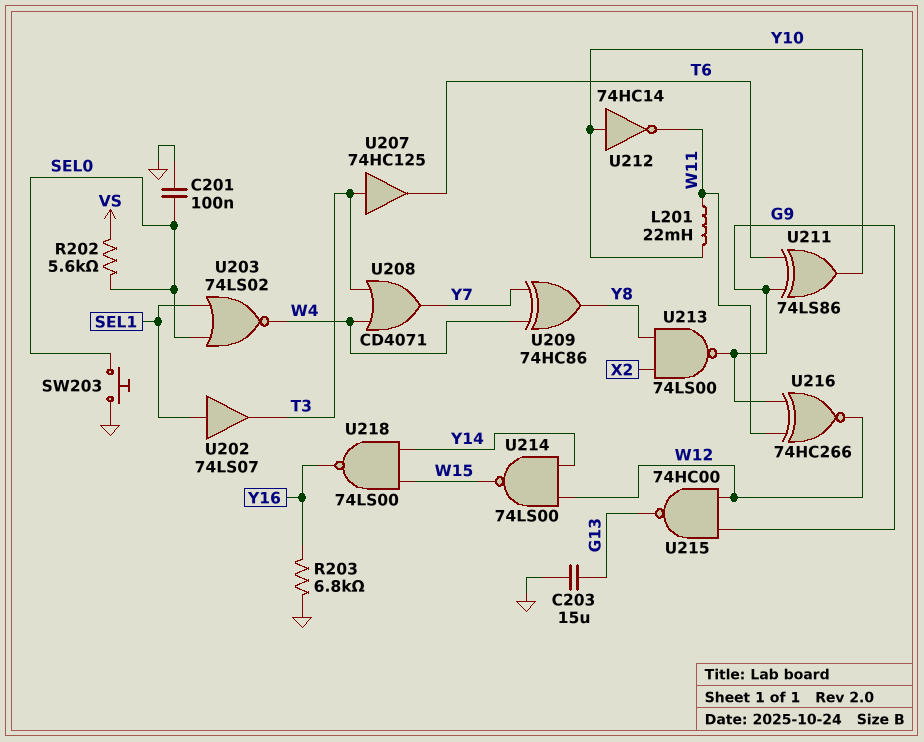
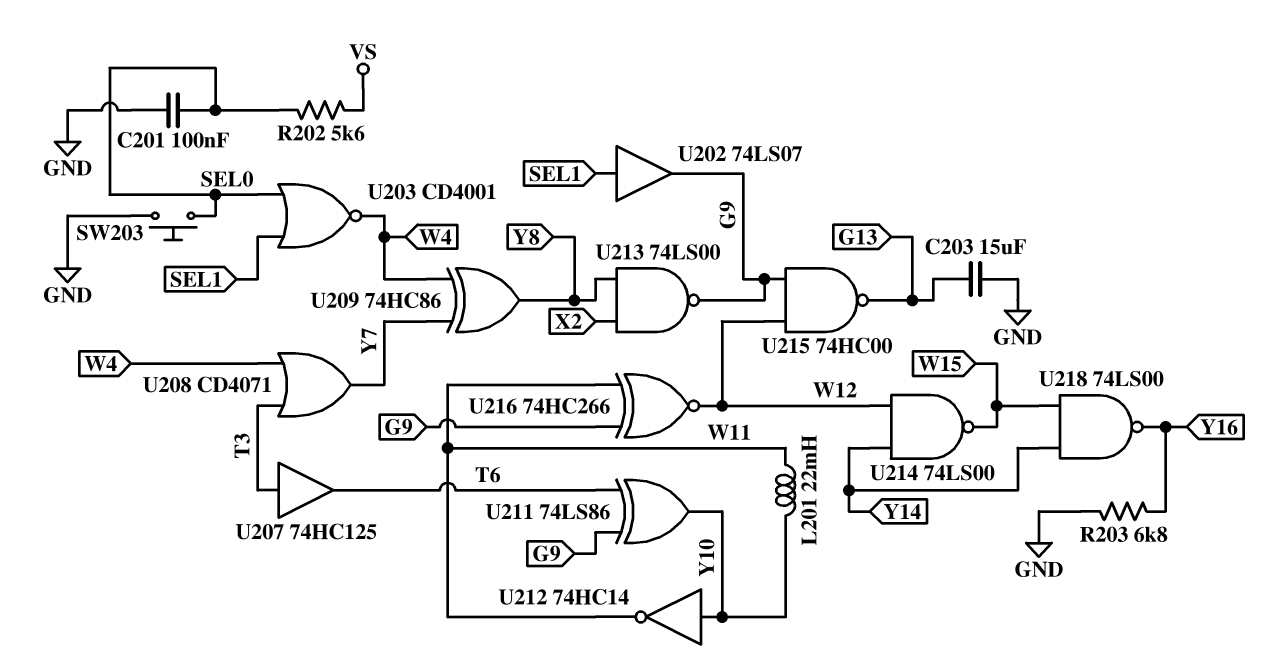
U202: buffer 74LS07 (in SEL1, out T3) -> buffer 74LS07 (in SEL1, out G9)
U203: NOR 74LS02 (in SEL0, in SEL1, out W4) -> NOR CD4001 (in SEL0, in SEL1, out W4)

